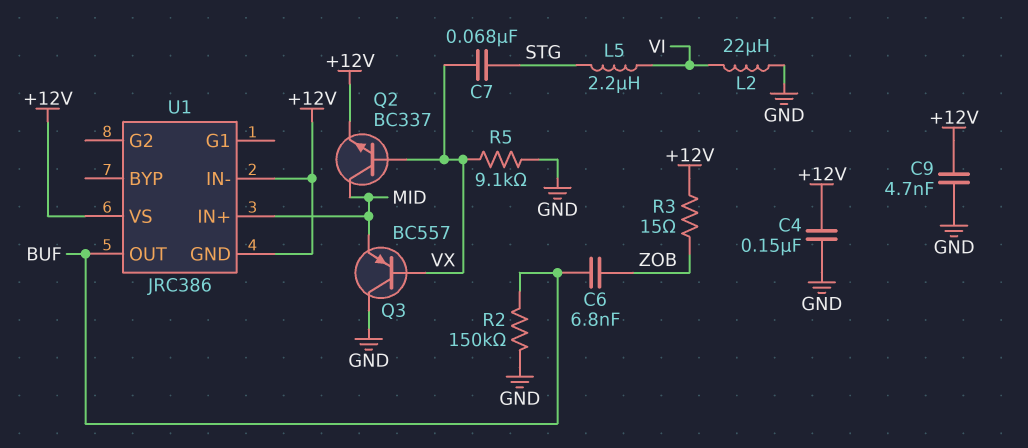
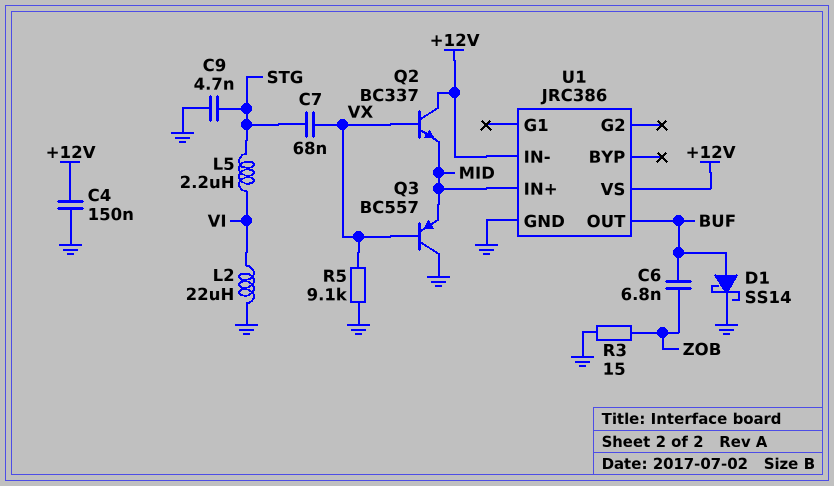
C9: 4.7nF (+12V, GND) -> 4.7nF (GND, STG)
D1: none -> schottky SS14 (A BUF, K GND)
Q2: NPN BC337 (B VX, C MID, E +12V) -> NPN BC337 (B VX, C +12V, E MID)
R2: 150k (BUF, GND) -> none
R3: 15 (+12V, ZOB) -> 15 (GND, ZOB)
U1 pin GND: +12V -> GND

